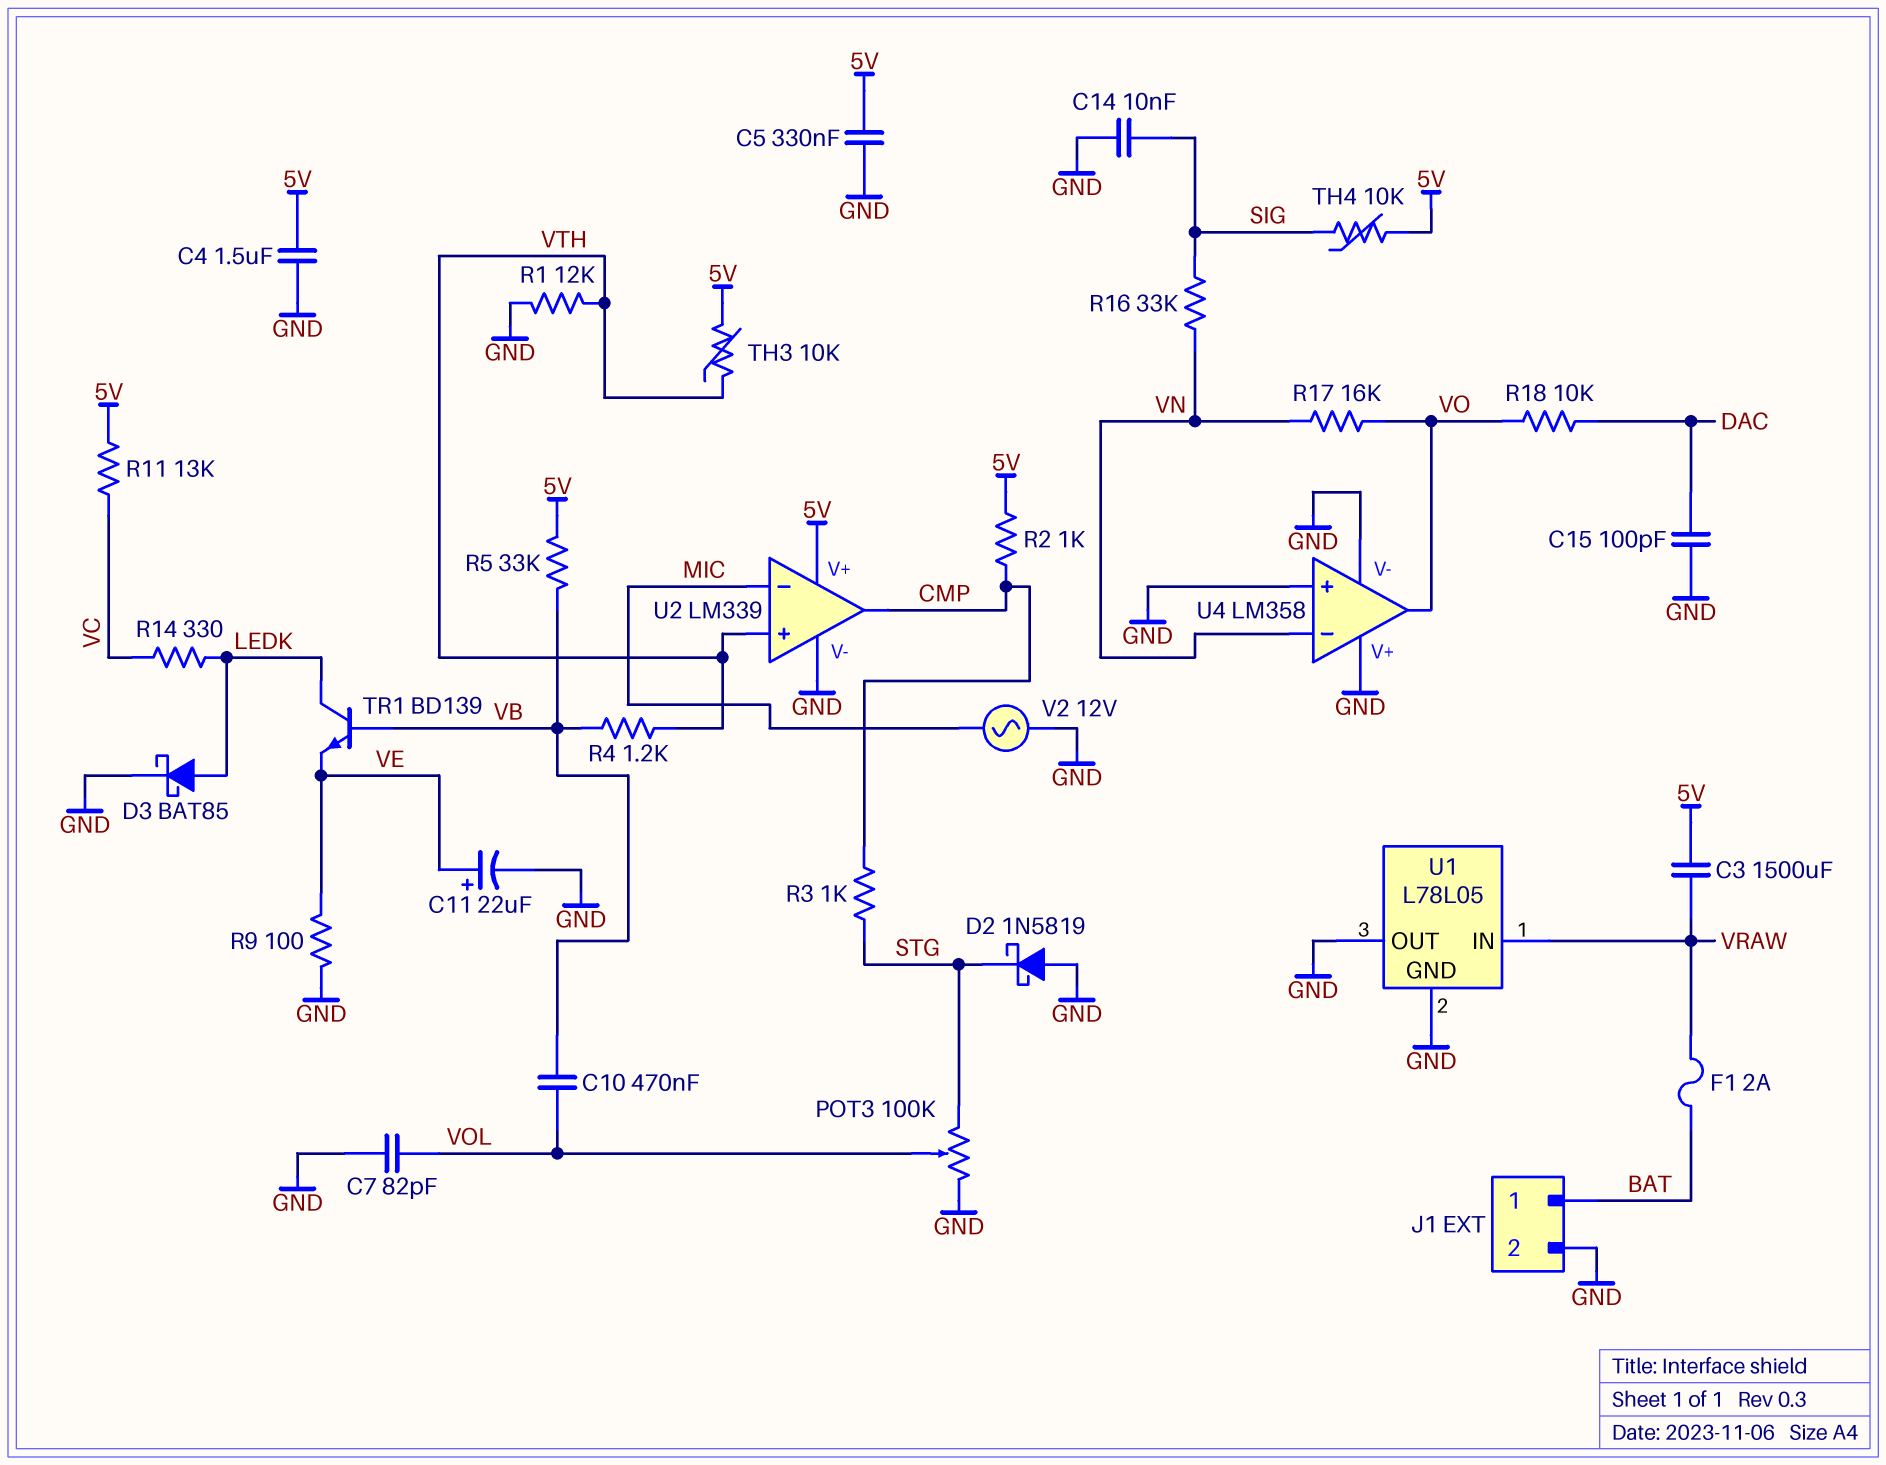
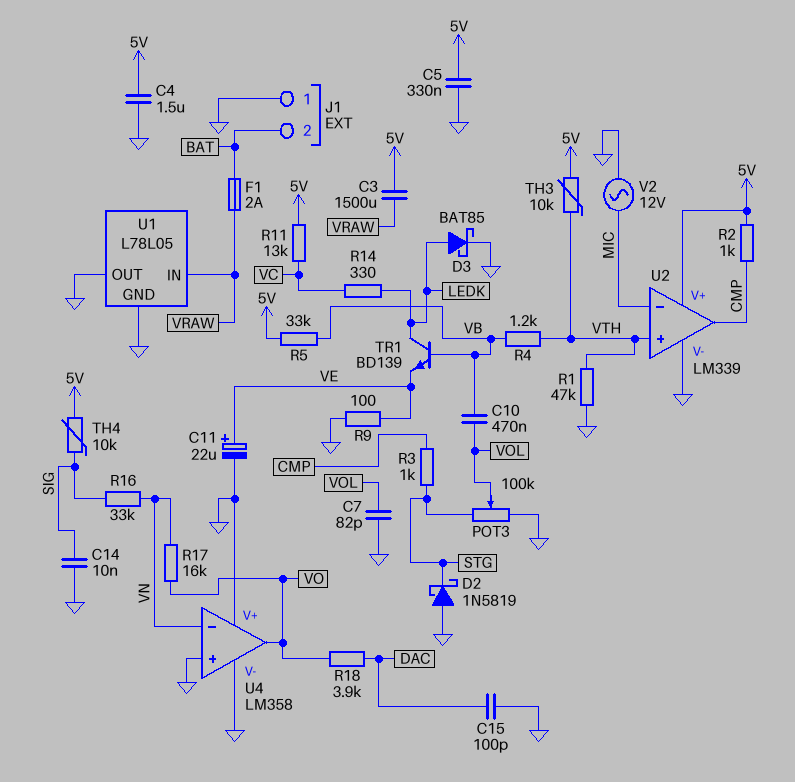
J1 pin 1: BAT -> GND
J1 pin 2: GND -> BAT
R1: 12k (GND, VTH) -> 47k (GND, VTH)
R18: 10k (DAC, VO) -> 3.9k (DAC, VO)

